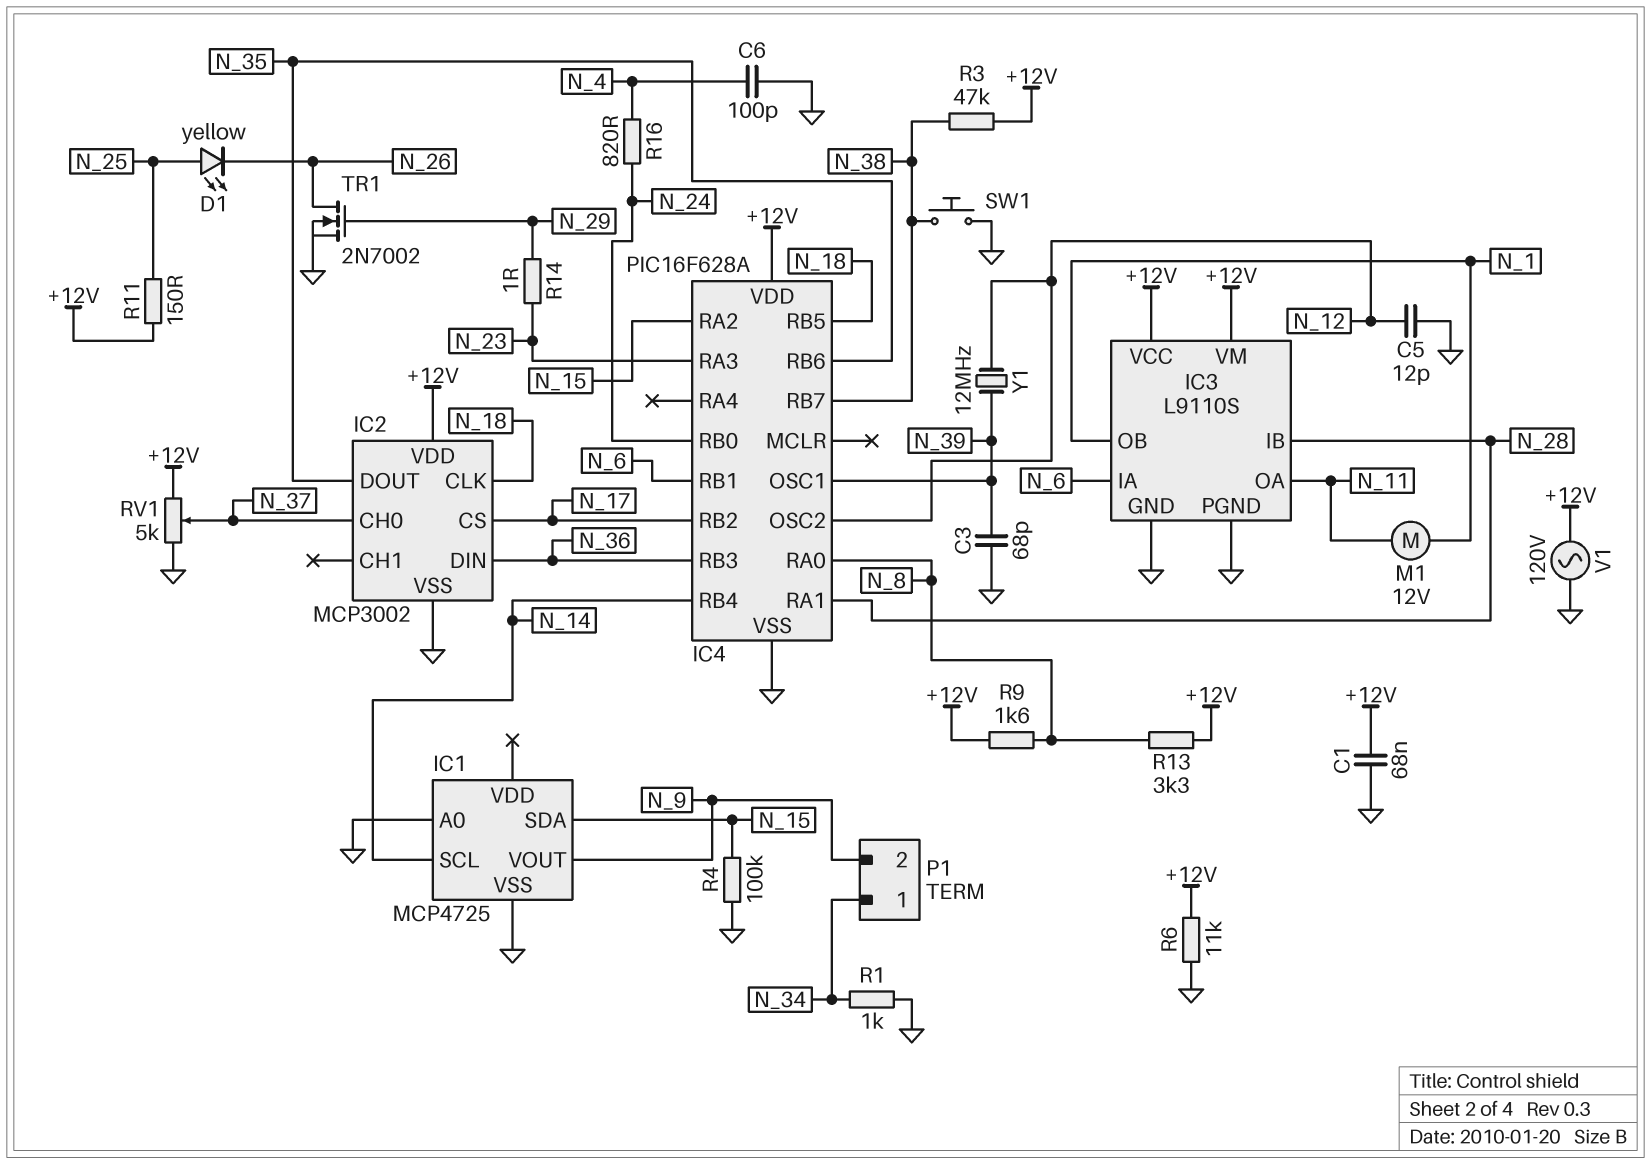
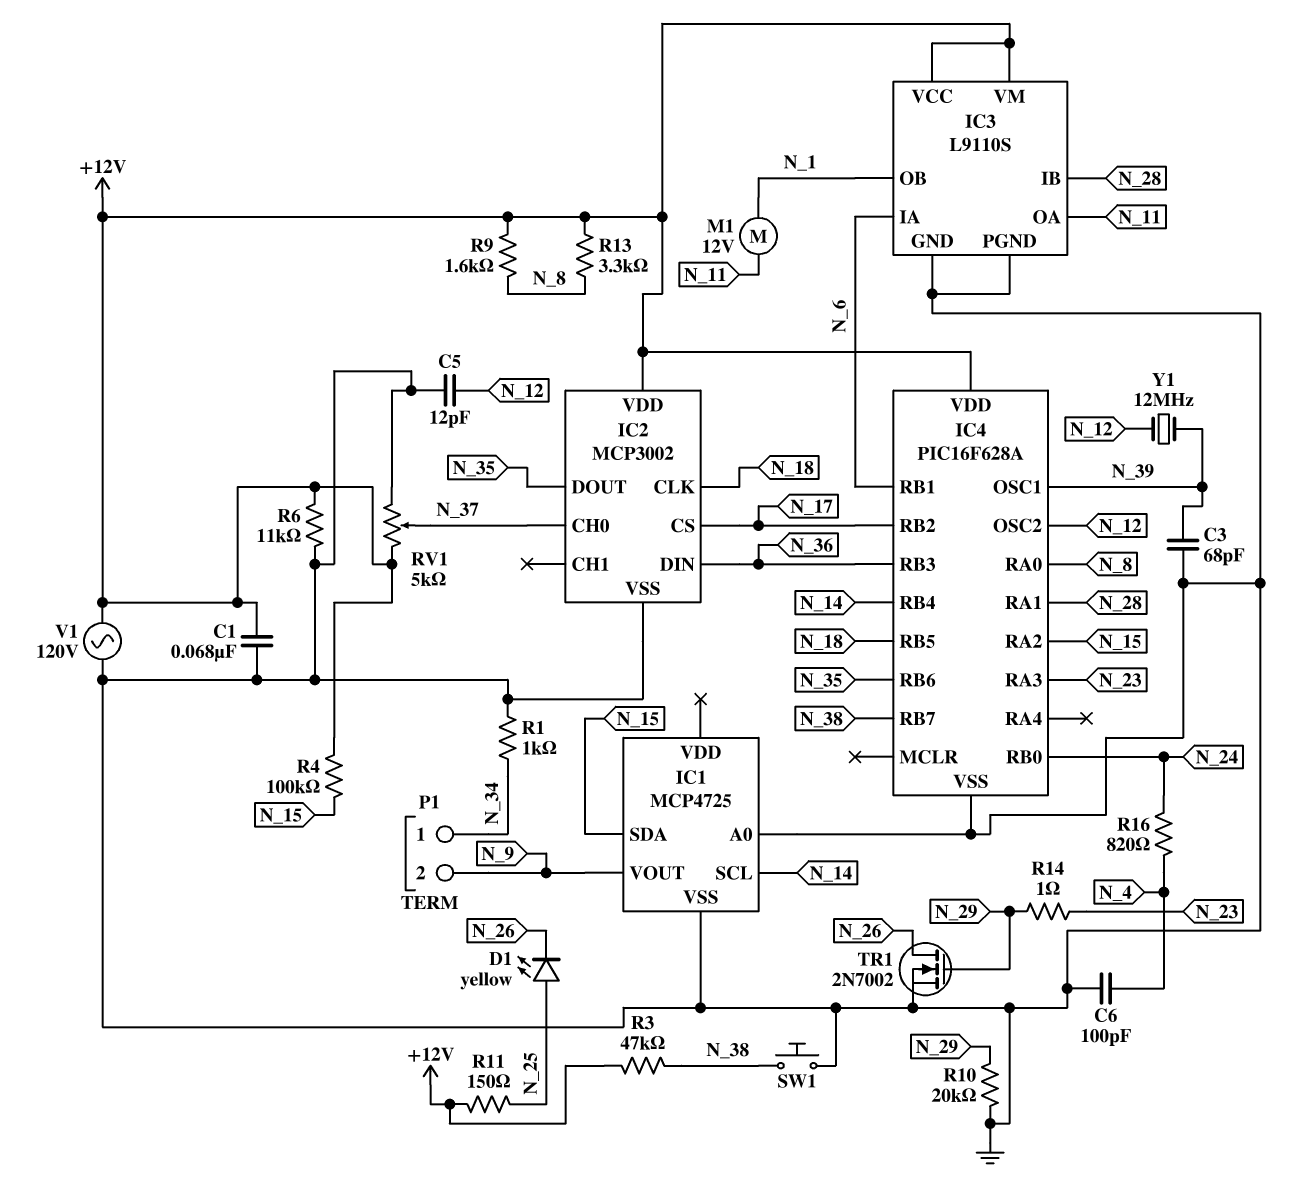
R4: 100k (GND, N_15) -> 100k (+12V, N_15)
R10: none -> 20k (GND, N_29)

